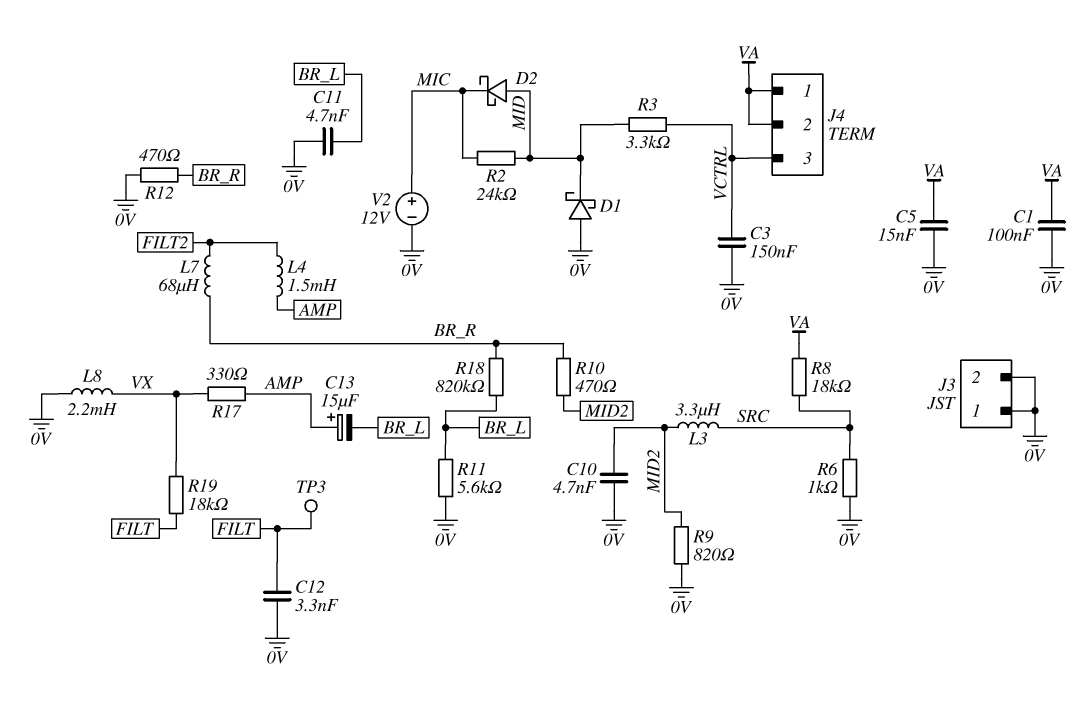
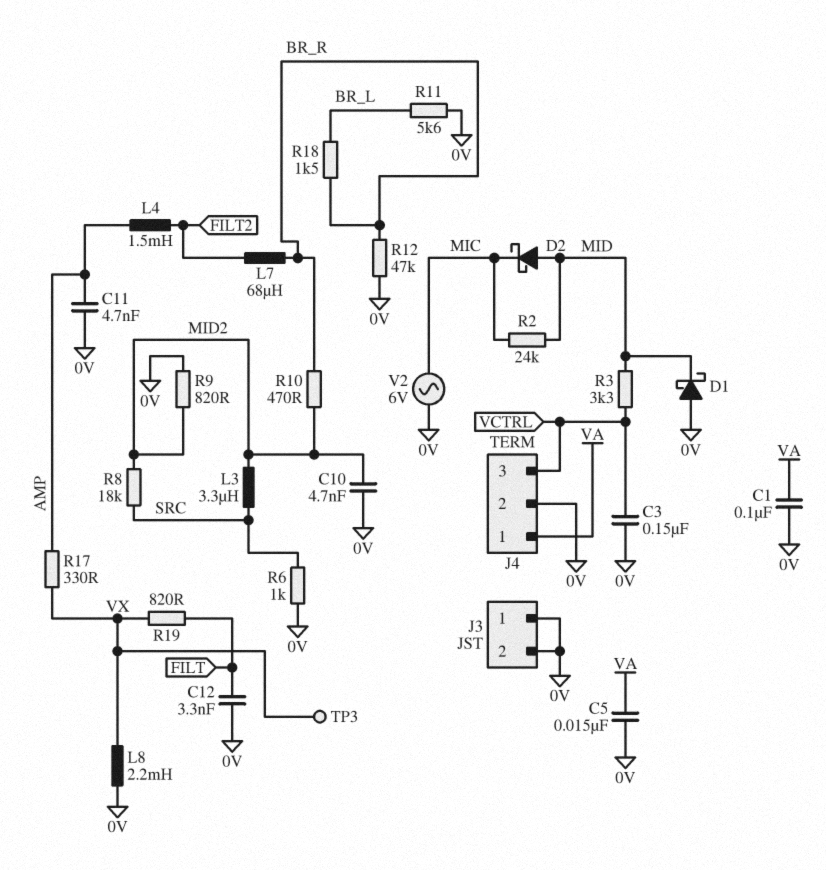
C11: 4.7nF (0V, BR_L) -> 4.7nF (0V, AMP)
C13: 15uF (plus AMP, minus BR_L) -> none
J4 pin 2: VA -> 0V
R8: 18k (SRC, VA) -> 18k (MID2, SRC)
R12: 470 (0V, BR_R) -> 47k (0V, BR_R)
R18: 820k (BR_L, BR_R) -> 1.5k (BR_L, BR_R)
R19: 18k (FILT, VX) -> 820 (FILT, VX)
TP3: test point (FILT) -> test point (VX)
V2: 12V (plus MIC, minus 0V) -> AC 6V (0V, MIC)

